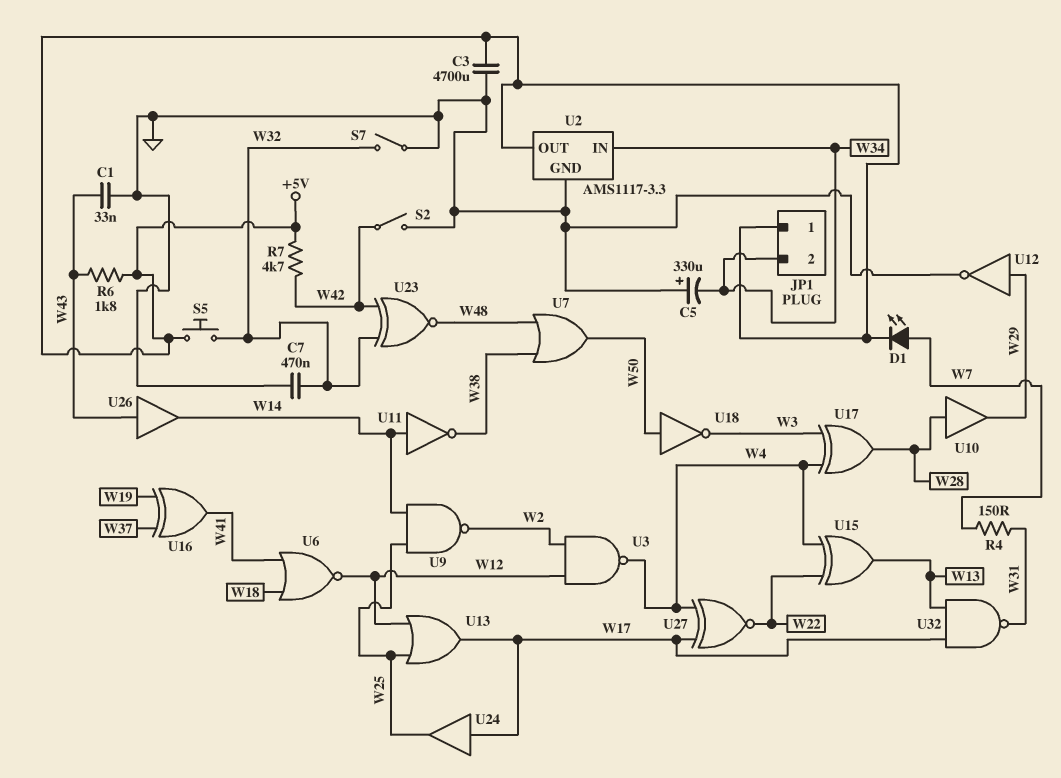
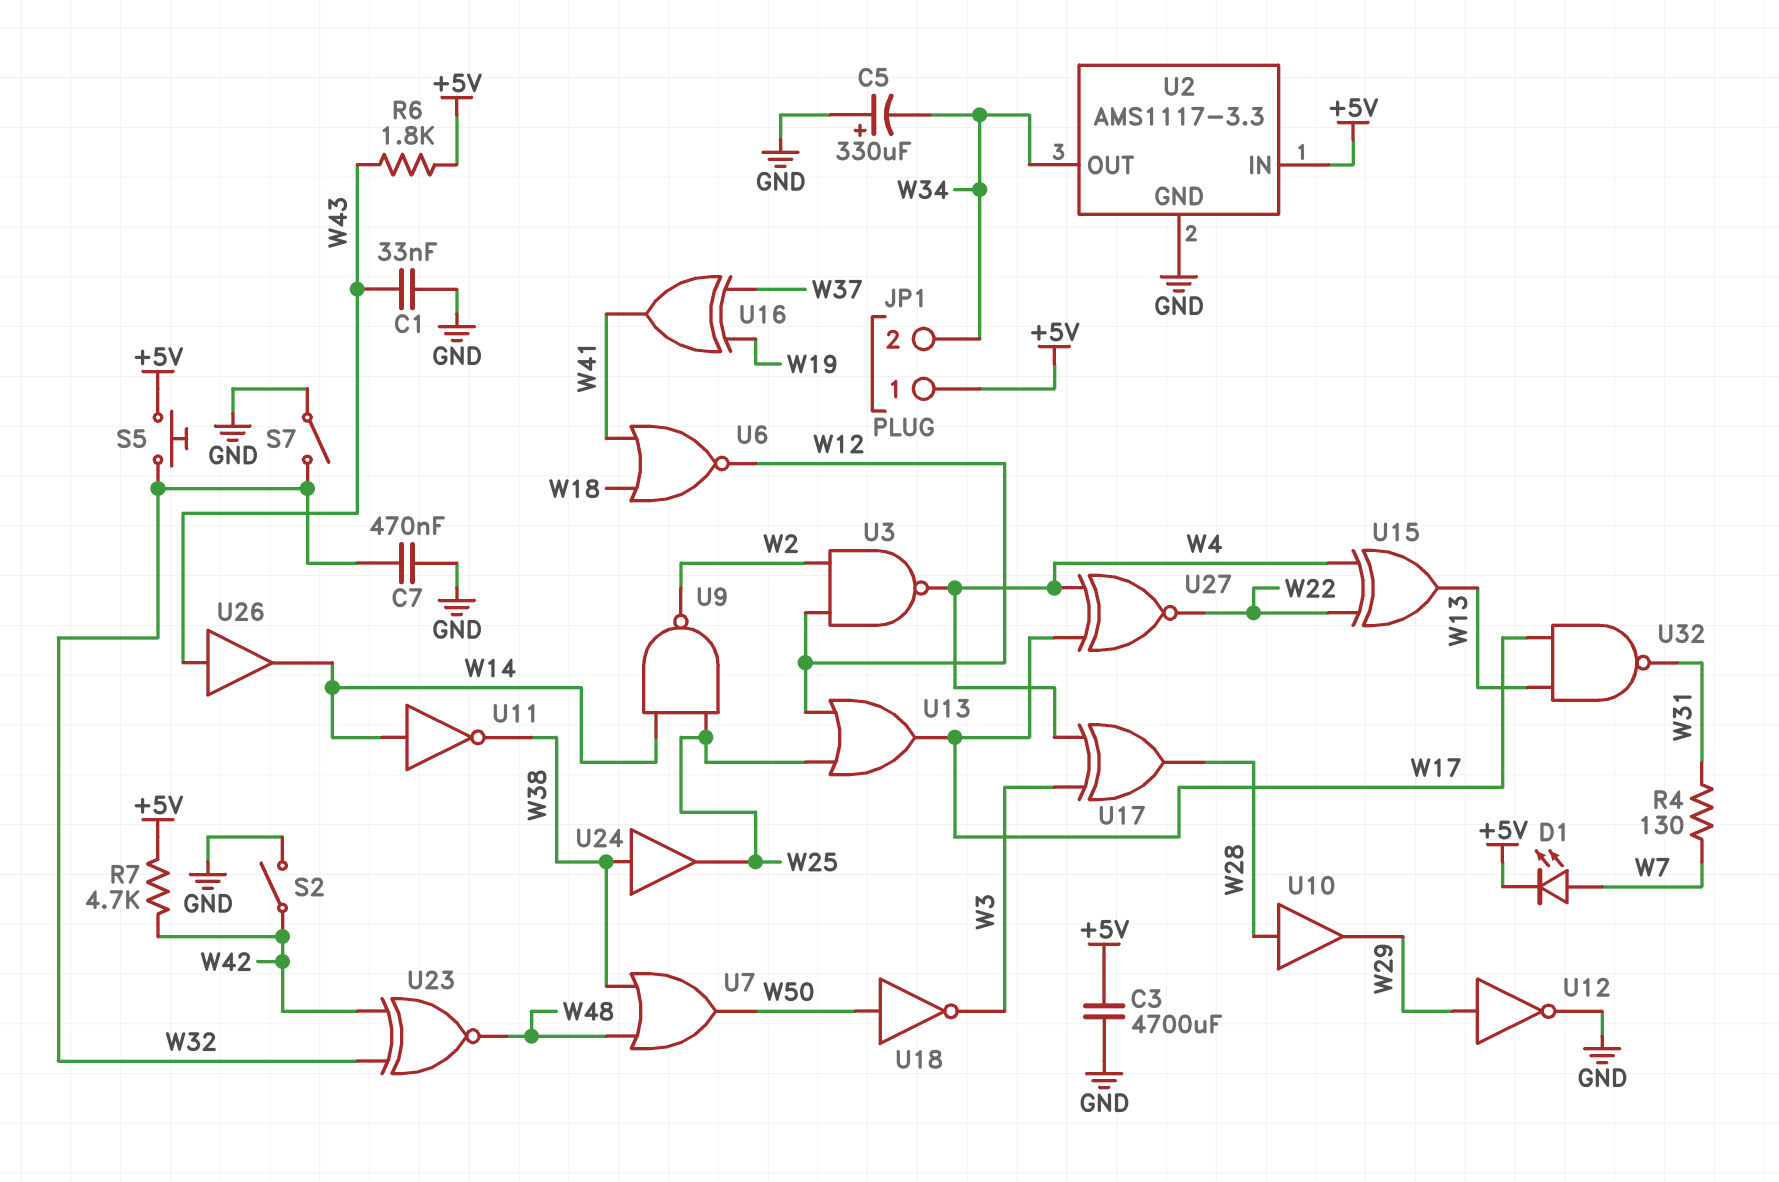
R4: 150 (W7, W31) -> 130 (W7, W31)
U2 pin IN: W34 -> +5V
U2 pin OUT: +5V -> W34
U24: buffer (in W17, out W25) -> buffer (in W38, out W25)

